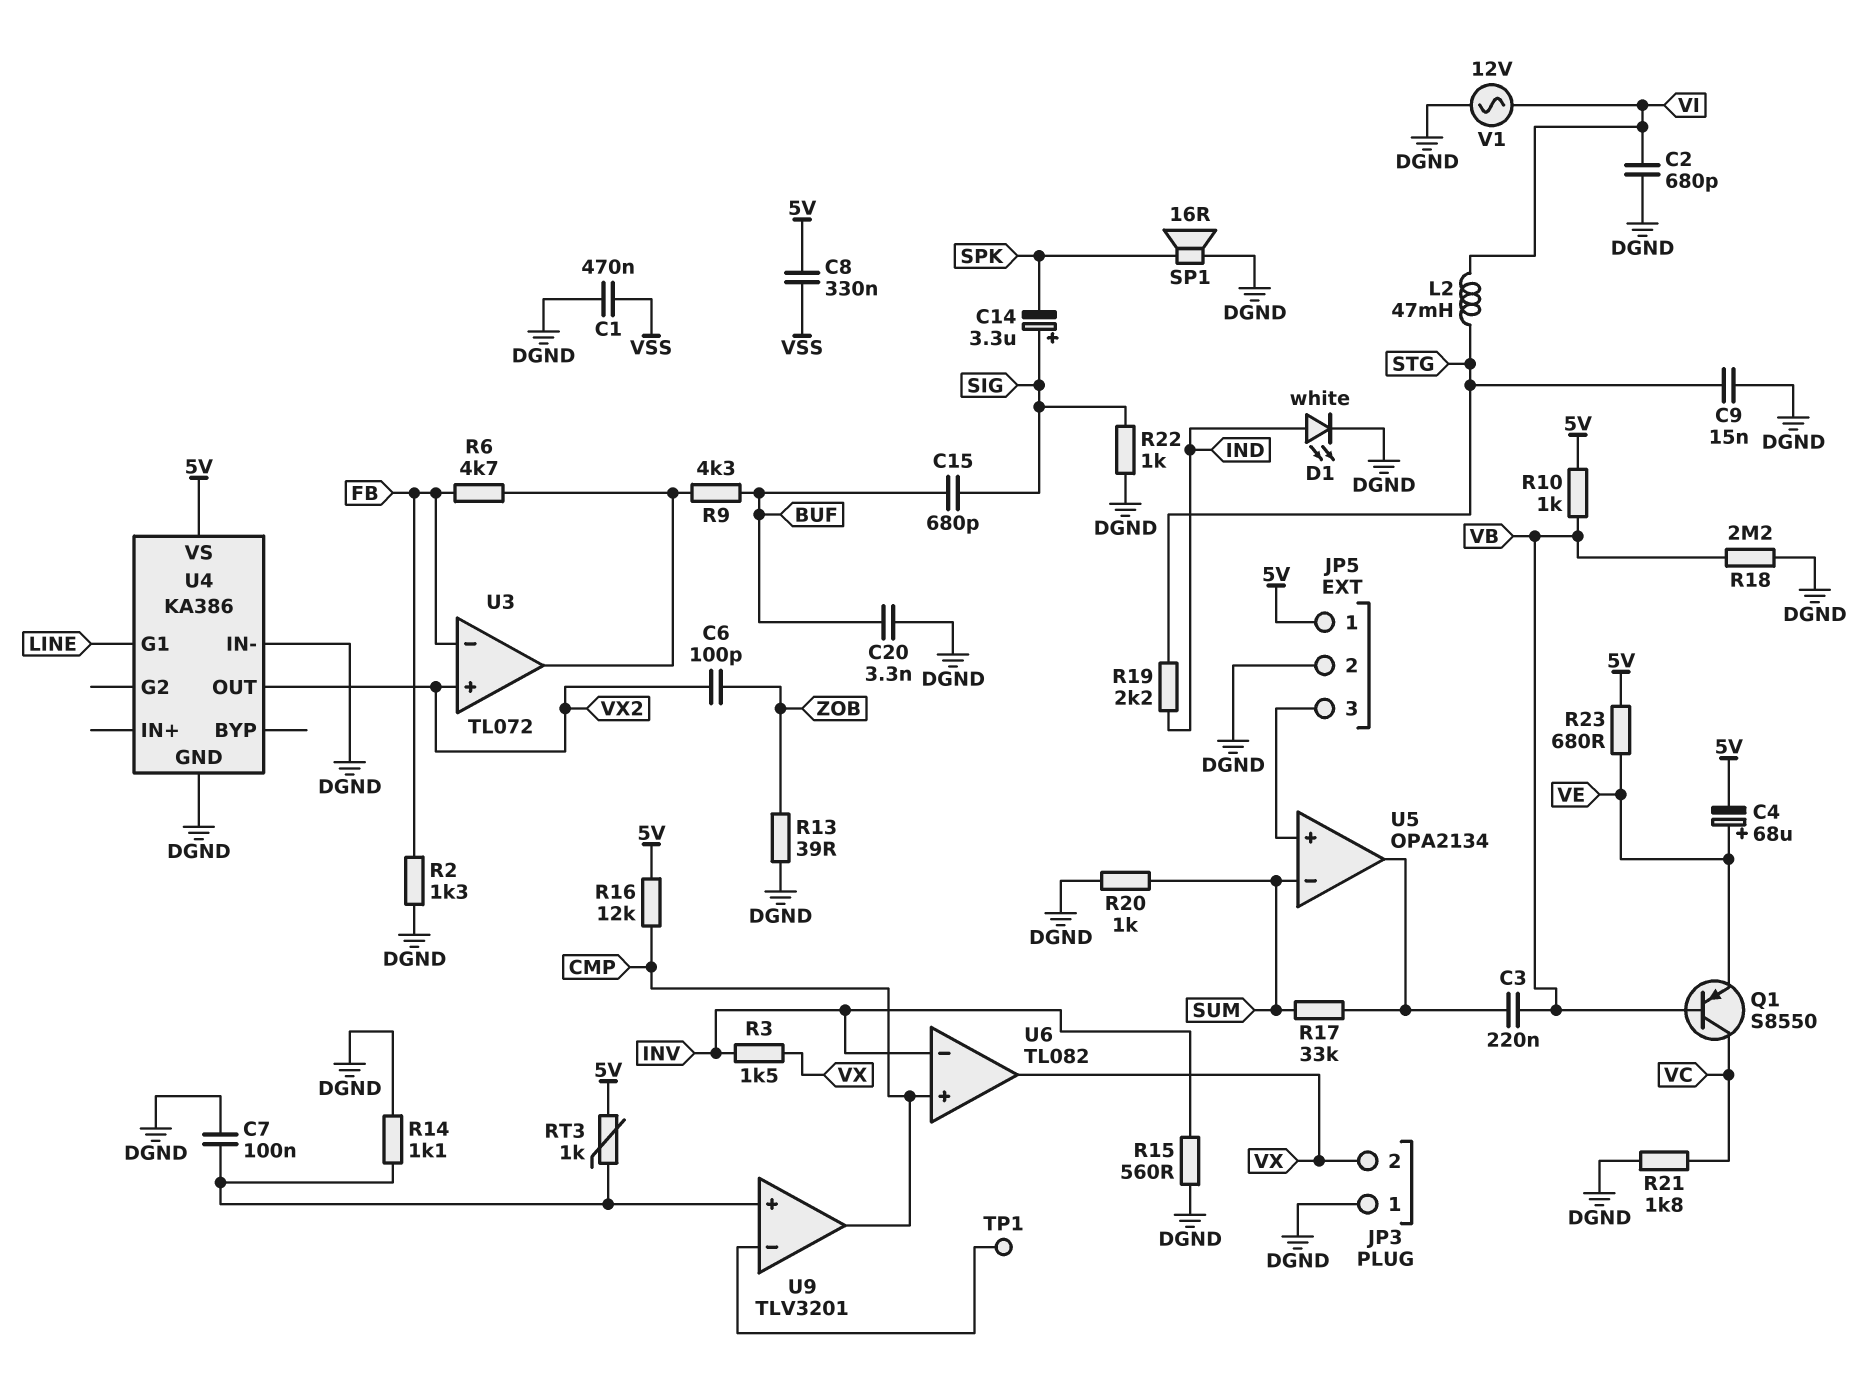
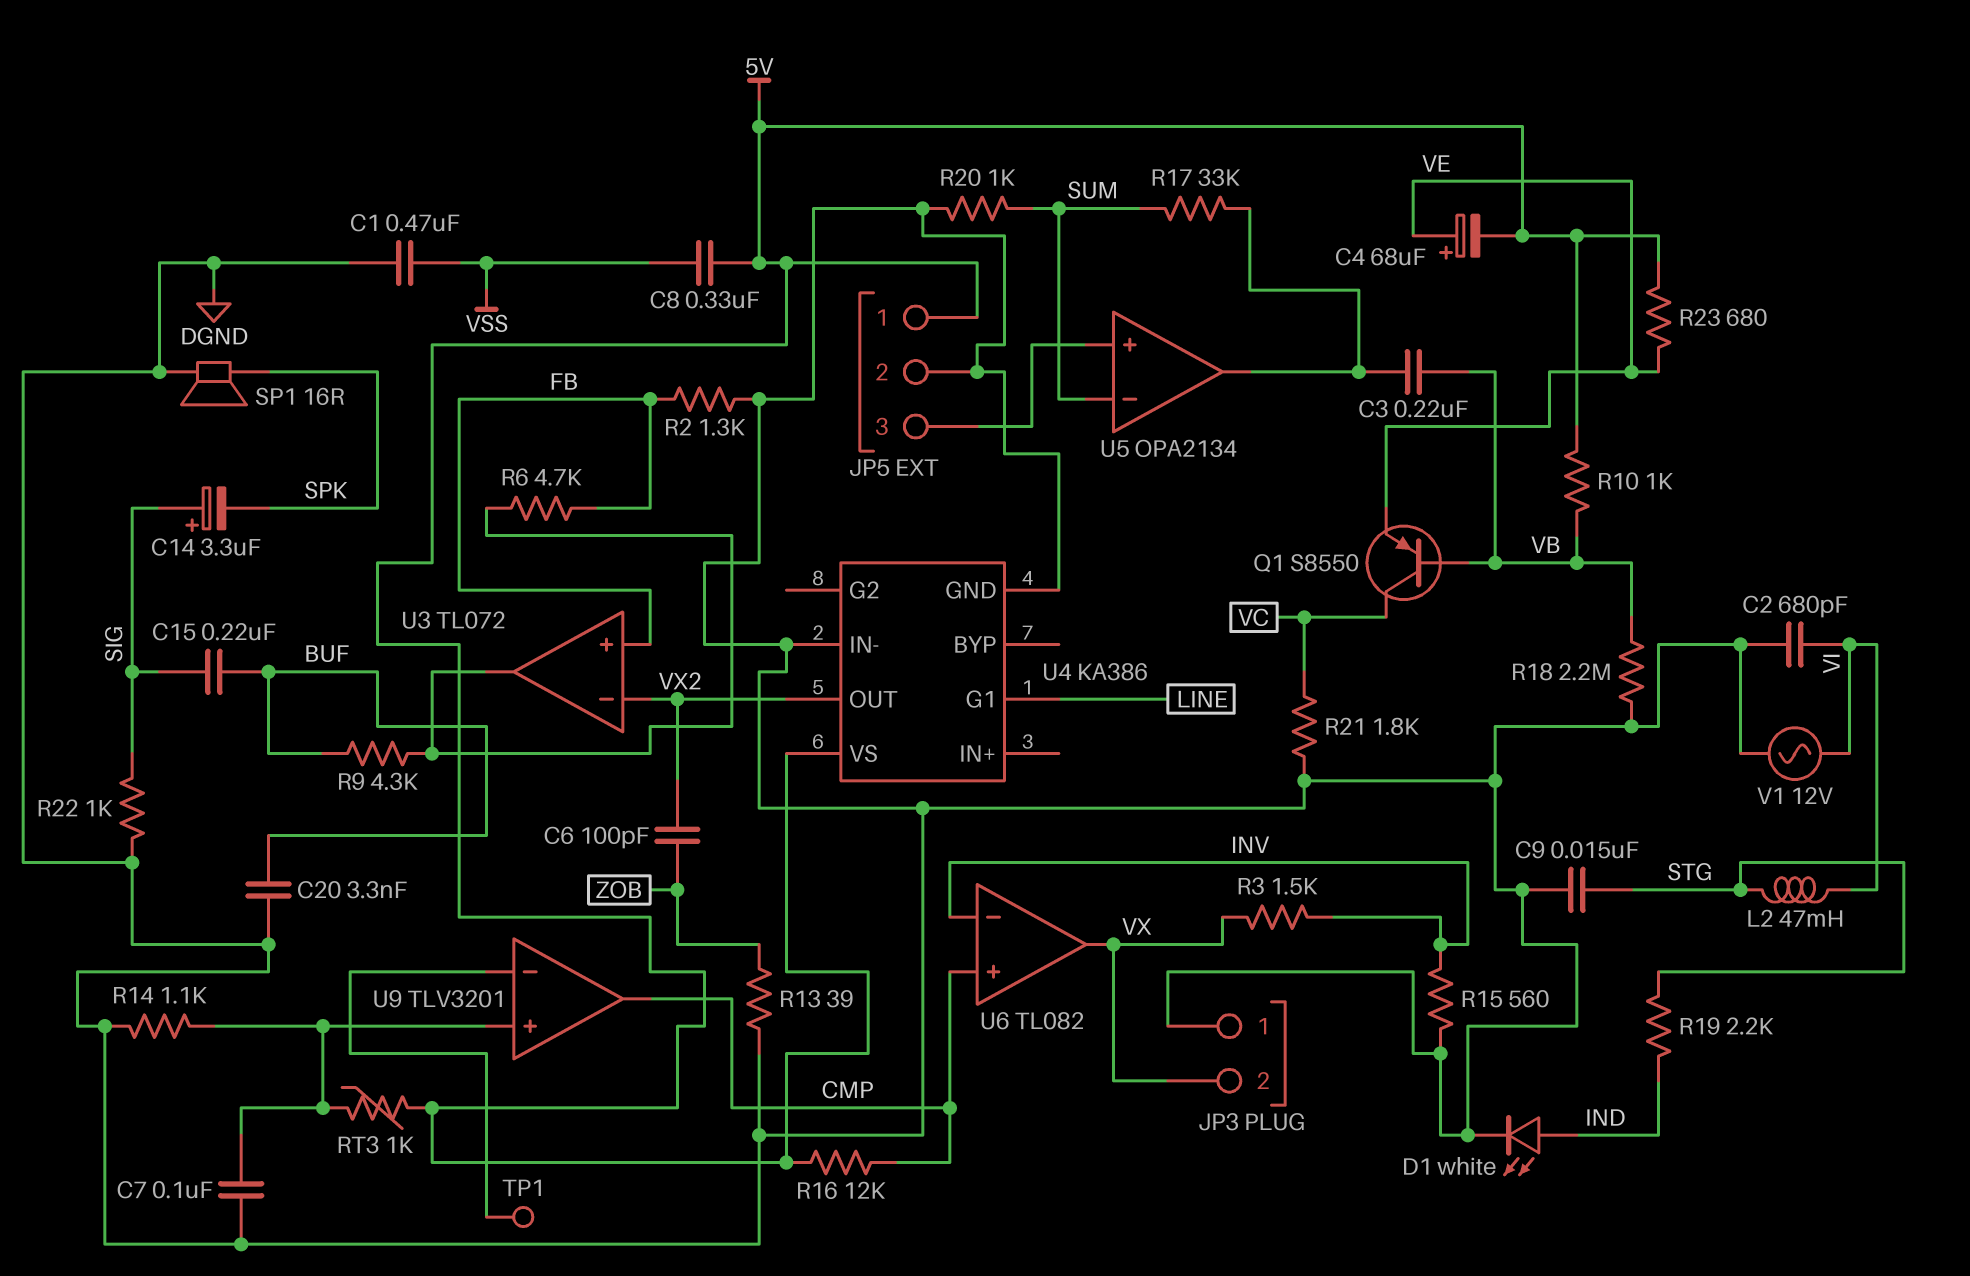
C15: 680pF (BUF, SIG) -> 220nF (BUF, SIG)
U3 pin in+: VX2 -> FB
U3 pin in-: FB -> VX2

